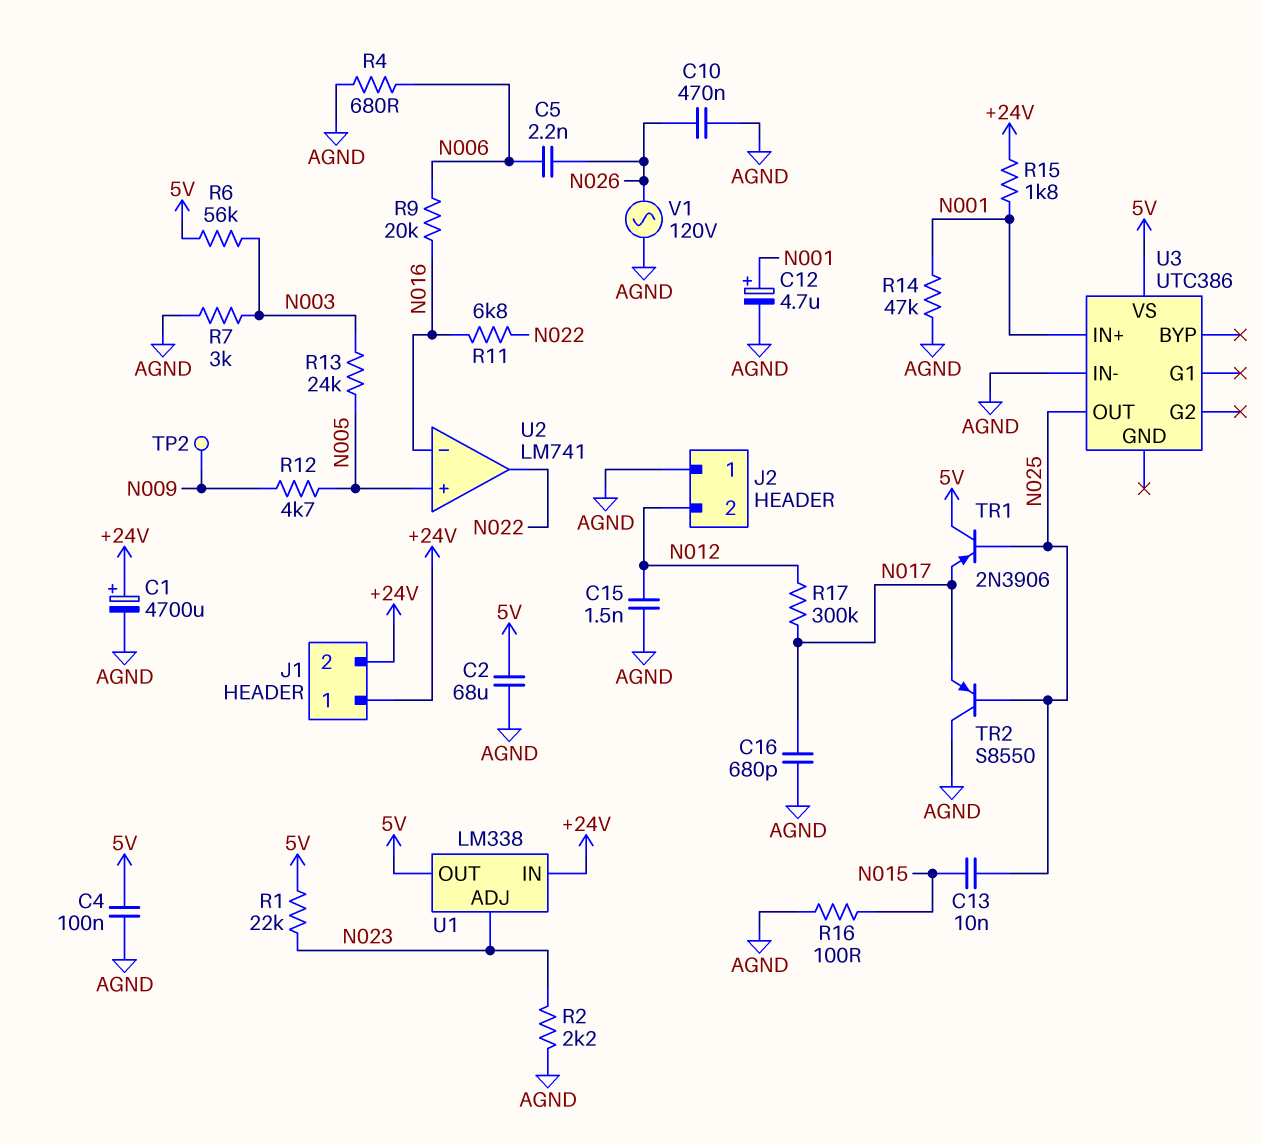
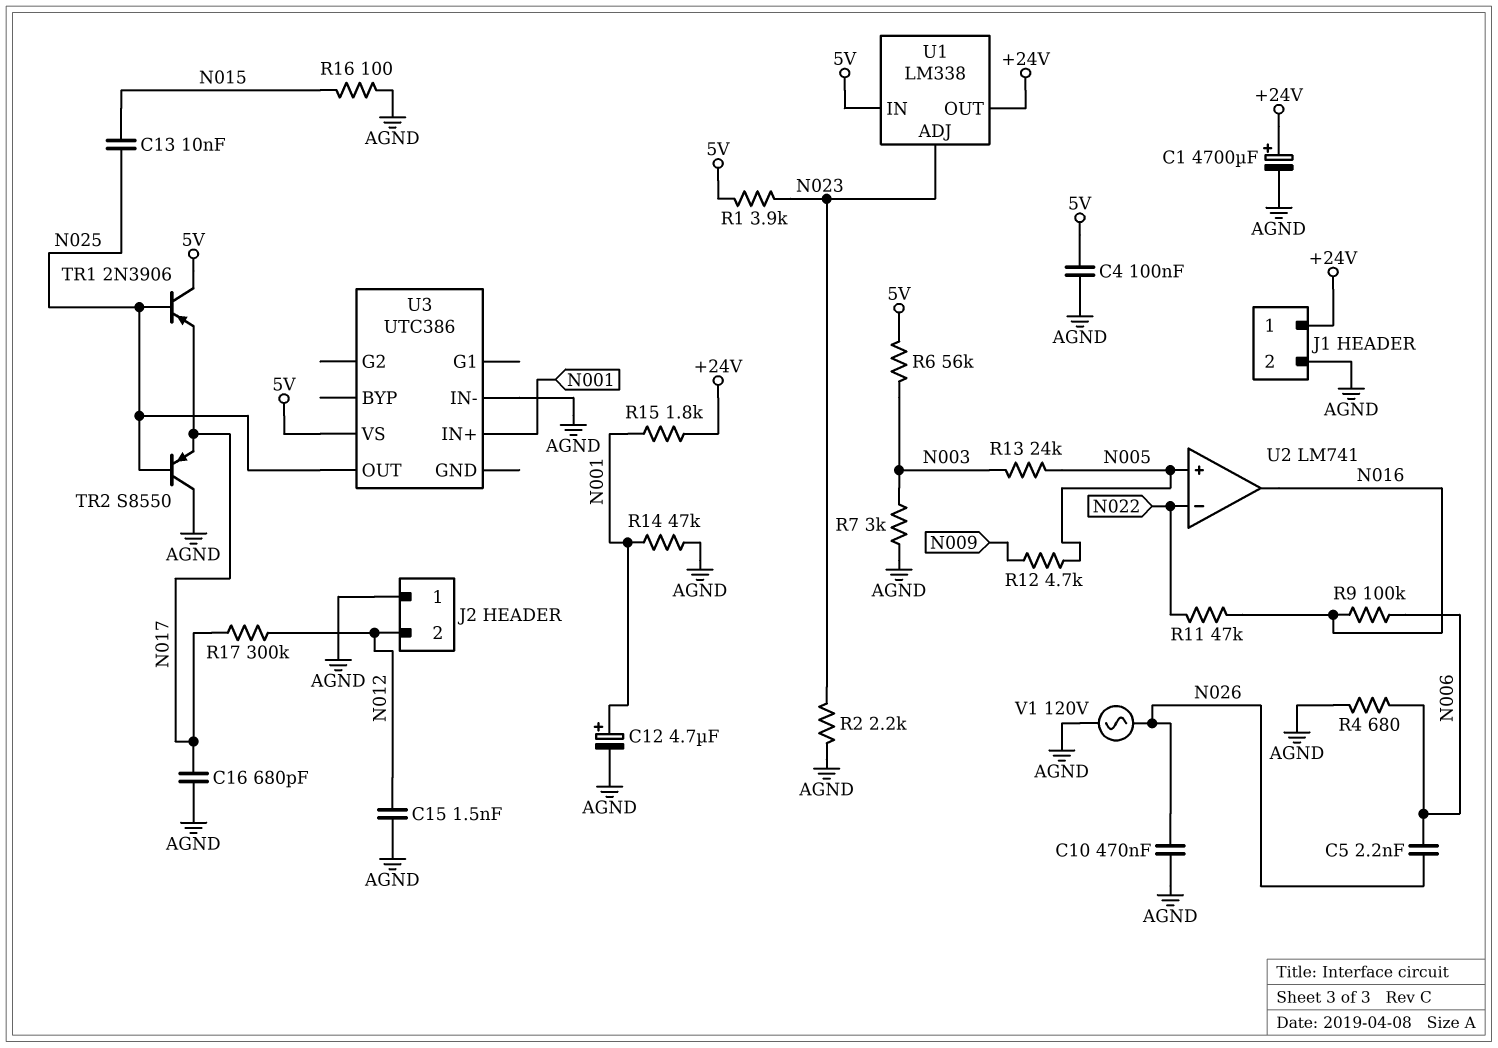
C2: 68uF (5V, AGND) -> none
J1 pin 2: +24V -> AGND
R1: 22k (5V, N023) -> 3.9k (5V, N023)
R9: 20k (N006, N016) -> 100k (N006, N016)
R11: 6.8k (N016, N022) -> 47k (N016, N022)
TP2: test point (N009) -> none
U1 pin IN: +24V -> 5V
U1 pin OUT: 5V -> +24V
U2 pin in-: N016 -> N022
U2 pin out: N022 -> N016

